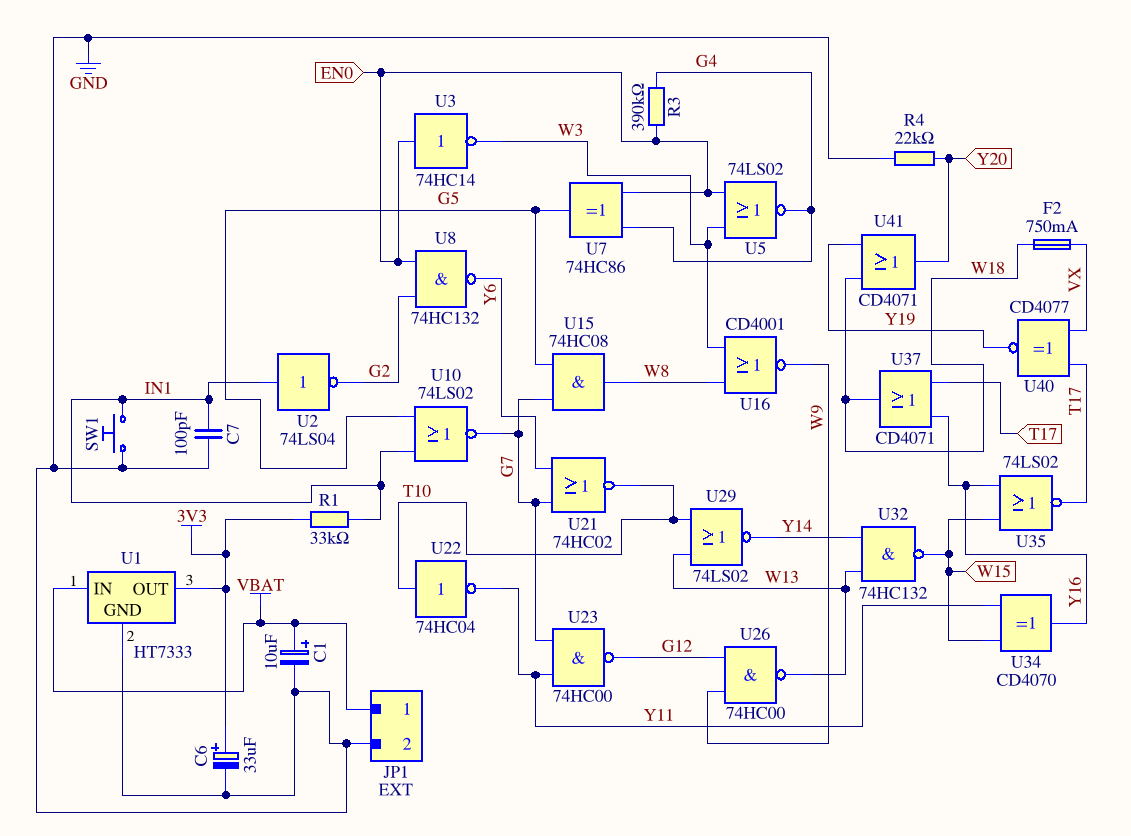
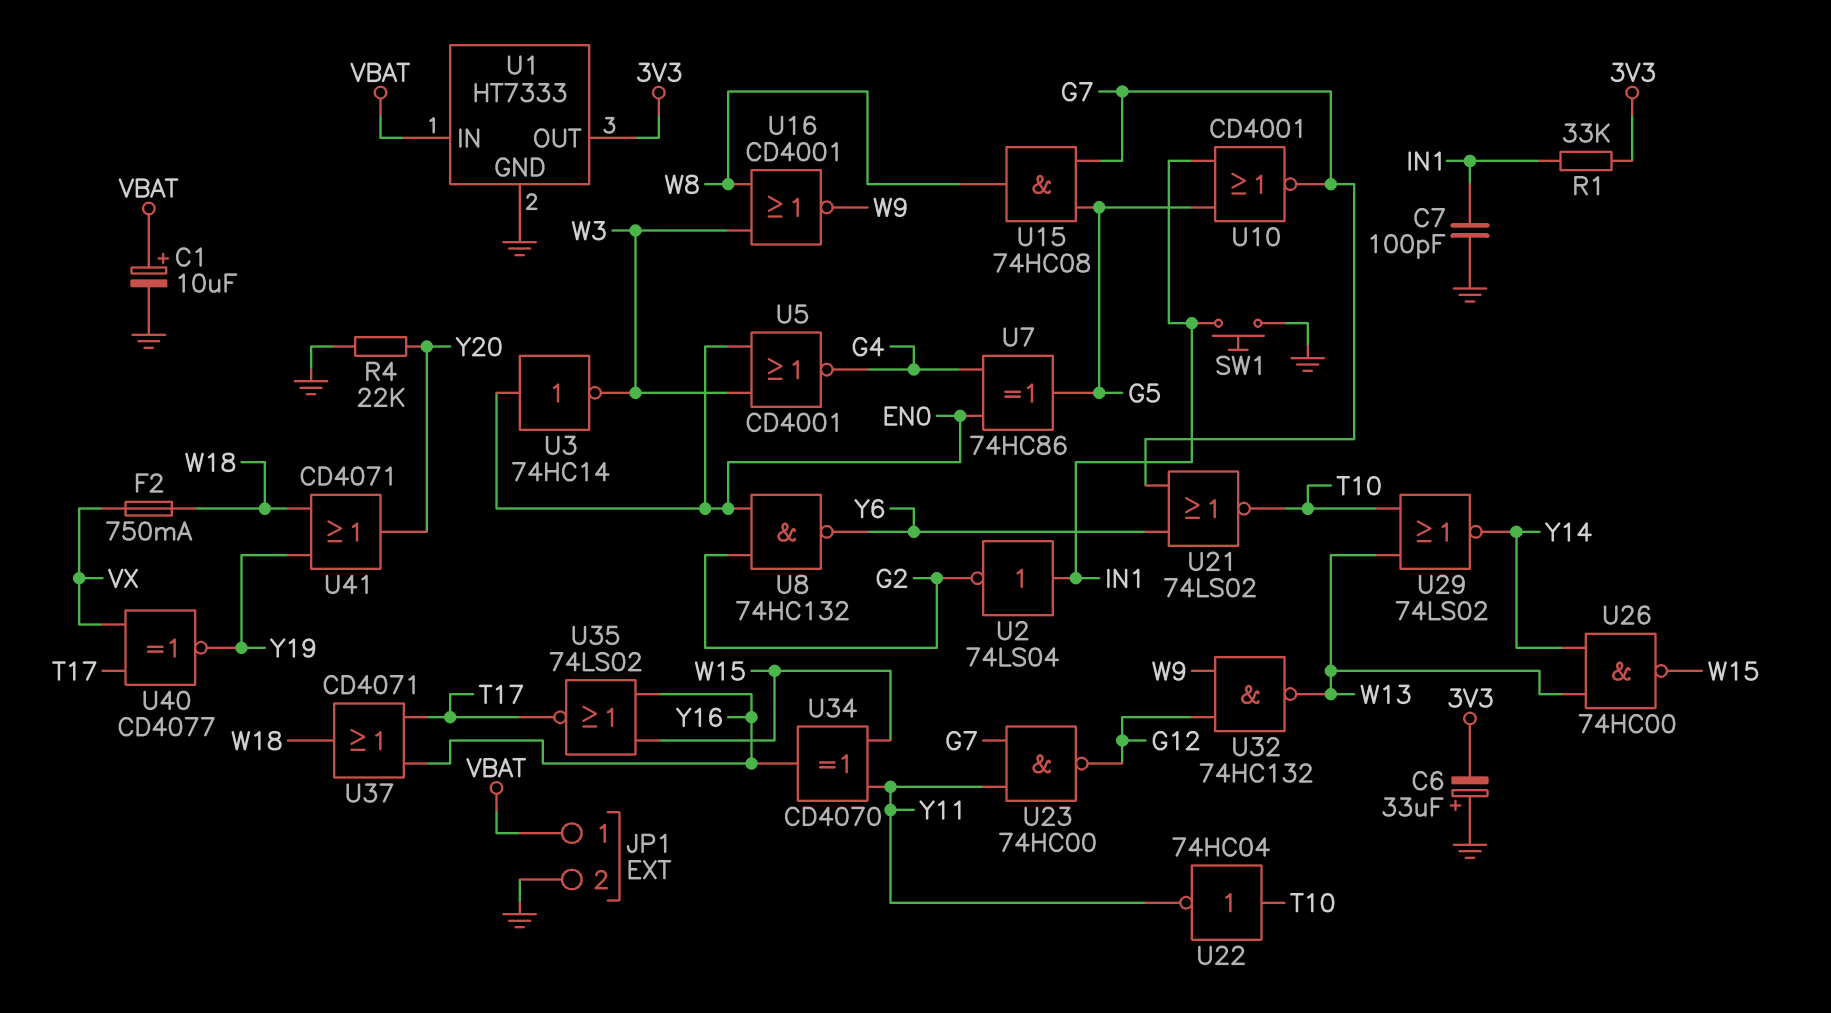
C6: 33uF (plus 3V3, minus GND) -> 33uF (plus GND, minus 3V3)
R3: 390k (EN0, G4) -> none
U5: NOR 74LS02 (in EN0, in W3, out G4) -> NOR CD4001 (in EN0, in W3, out G4)
U10: NOR 74LS02 (in G5, in IN1, out G7) -> NOR CD4001 (in G5, in IN1, out G7)
U21: NOR 74HC02 (in G7, in Y6, out T10) -> NOR 74LS02 (in G7, in Y6, out T10)
U26: NAND 74HC00 (in G12, in W9, out W13) -> NAND 74HC00 (in W13, in Y14, out W15)
U32: NAND 74HC132 (in W13, in Y14, out W15) -> NAND 74HC132 (in G12, in W9, out W13)

